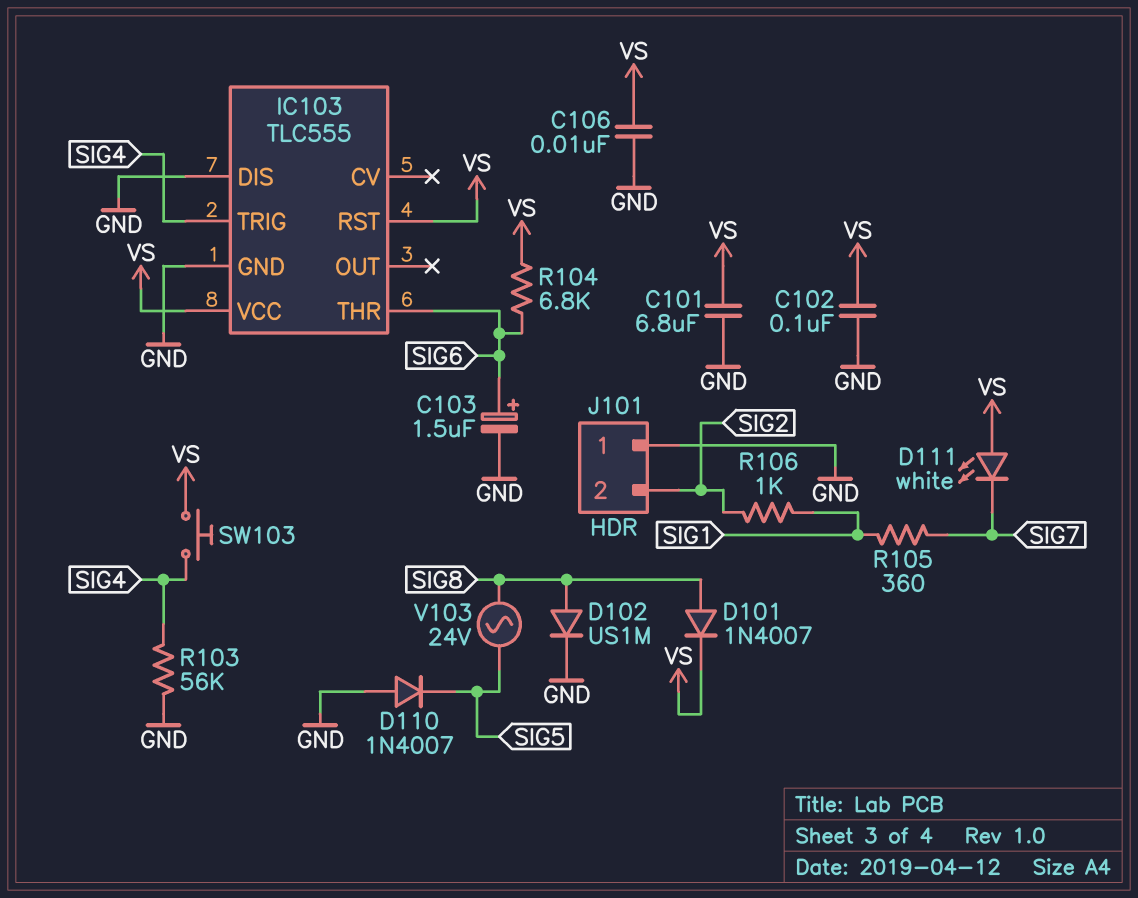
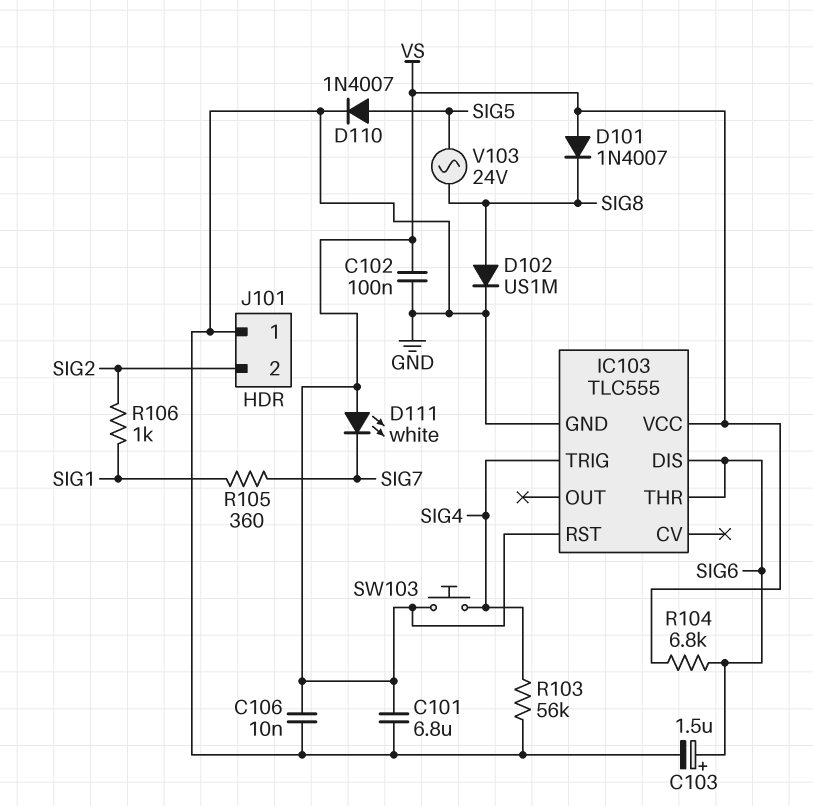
D101: diode 1N4007 (A SIG8, K VS) -> diode 1N4007 (A VS, K SIG8)
D110: diode 1N4007 (A GND, K SIG5) -> diode 1N4007 (A SIG5, K GND)
IC103 pin DIS: GND -> SIG6

